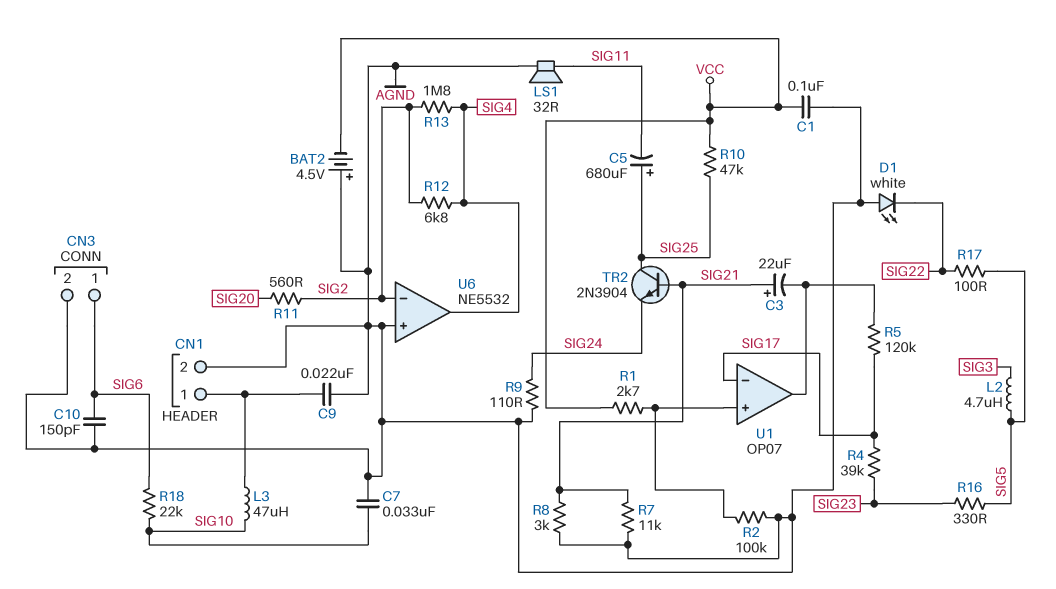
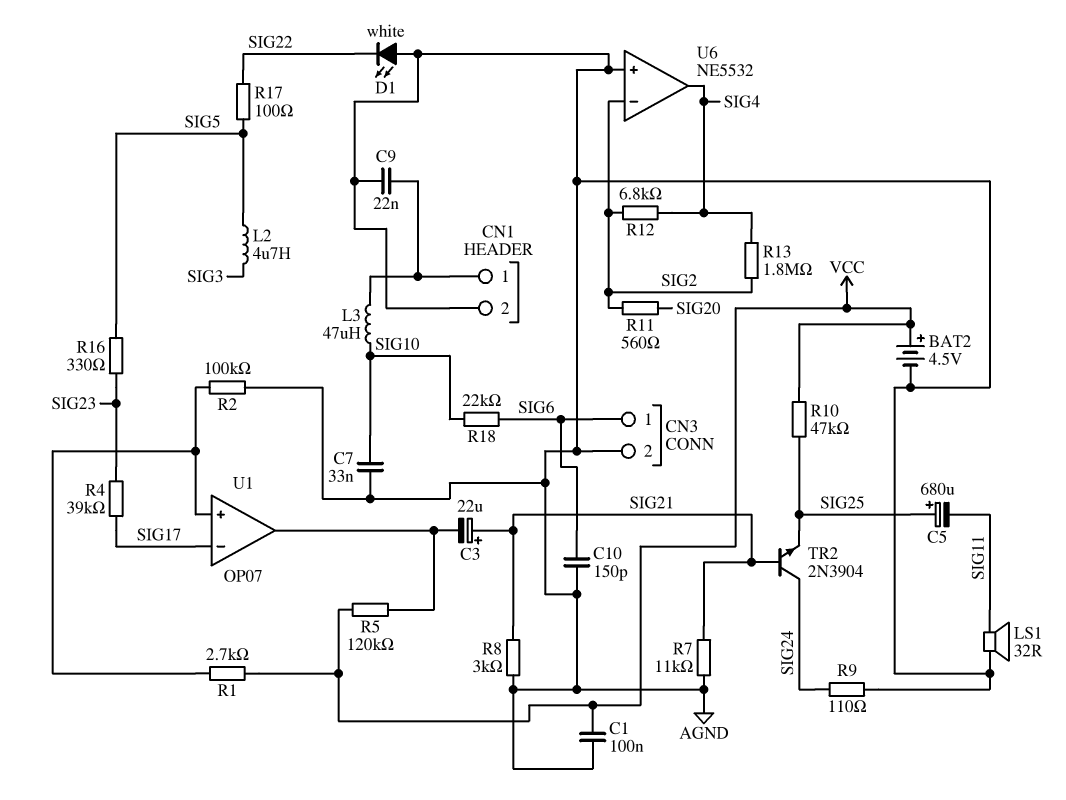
BAT2: 4.5V (plus AGND, minus VCC) -> 4.5V (plus VCC, minus AGND)
R5: 120k (SIG17, U1/out) -> 120k (U1/out, VCC)
TR2: NPN 2N3904 (B SIG21, C SIG25, E SIG24) -> NPN 2N3904 (B SIG21, C SIG24, E SIG25)

